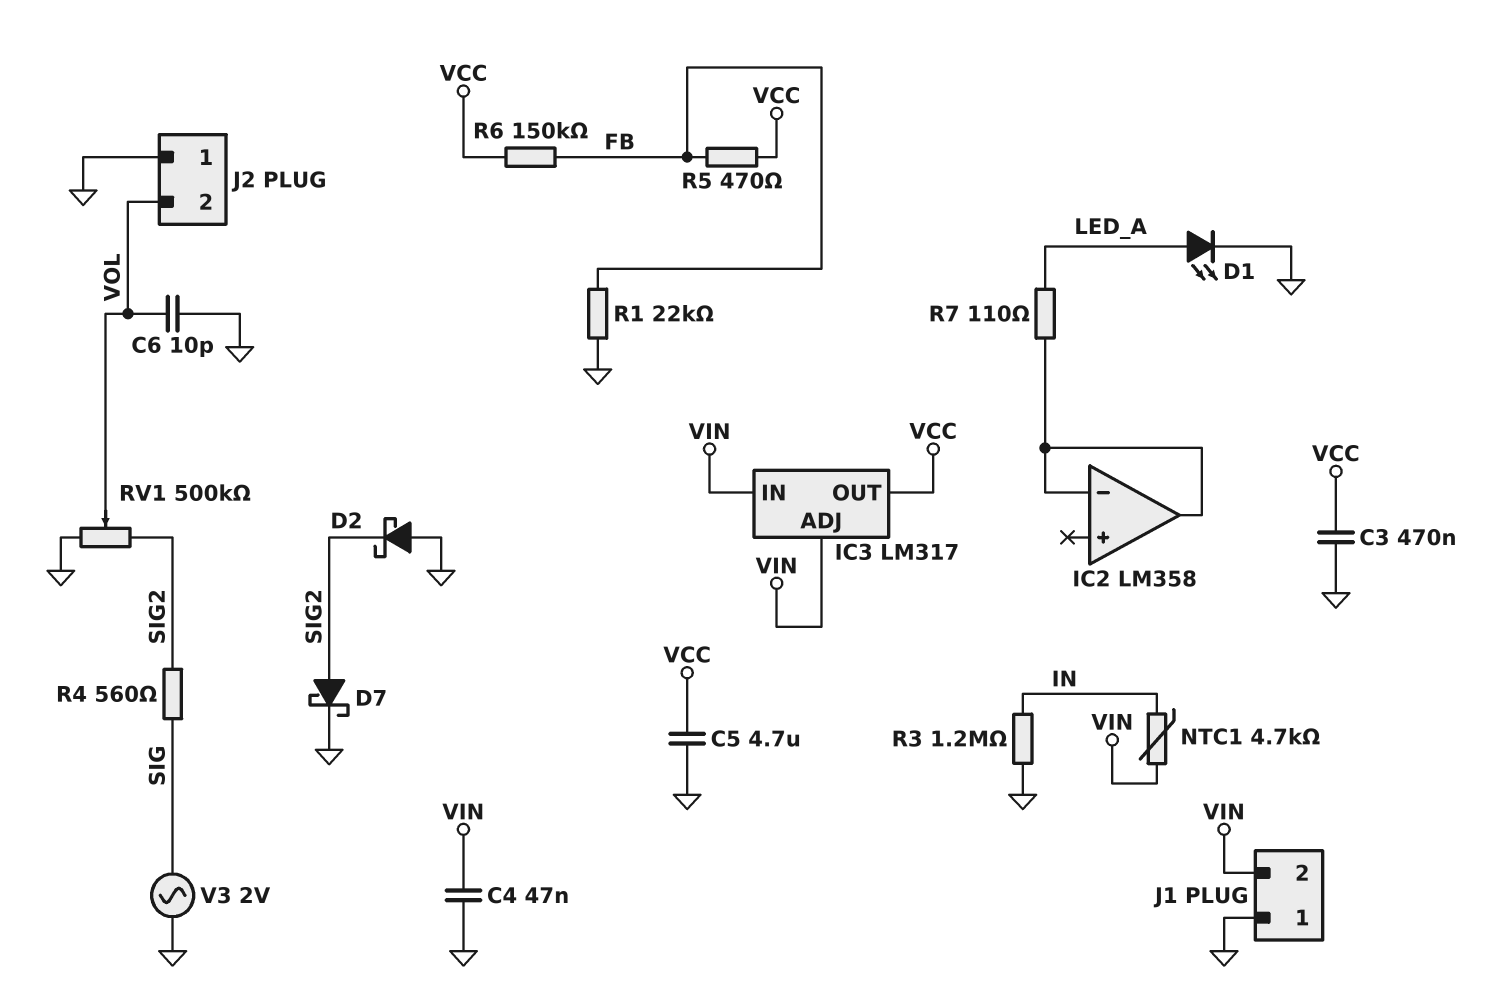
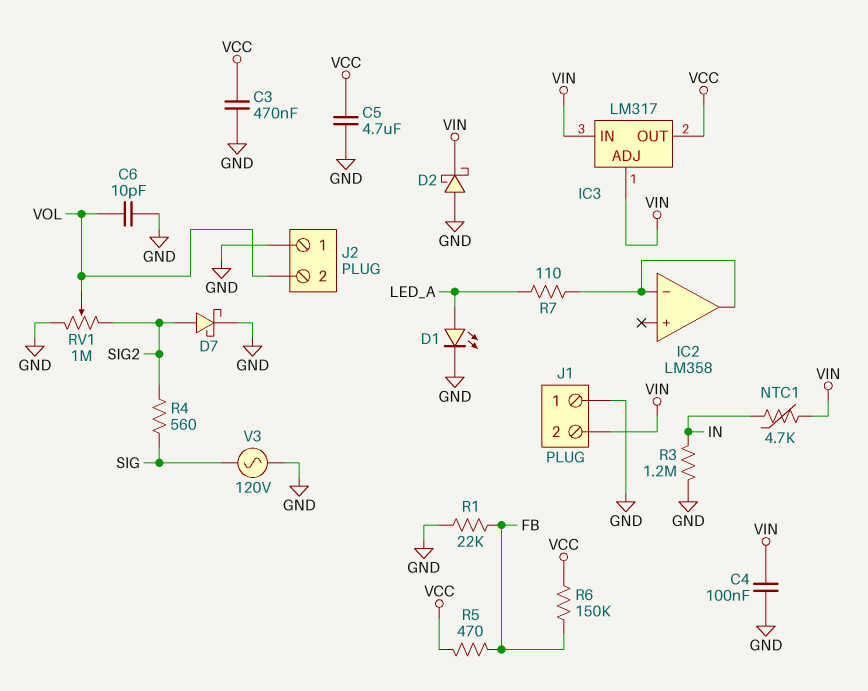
C4: 47nF (GND, VIN) -> 100nF (GND, VIN)
D2: schottky (A GND, K SIG2) -> schottky (A GND, K VIN)
RV1: 500k (GND, SIG2, wiper VOL) -> 1M (GND, SIG2, wiper VOL)
V3: AC 2V (GND, SIG) -> AC 120V (GND, SIG)

